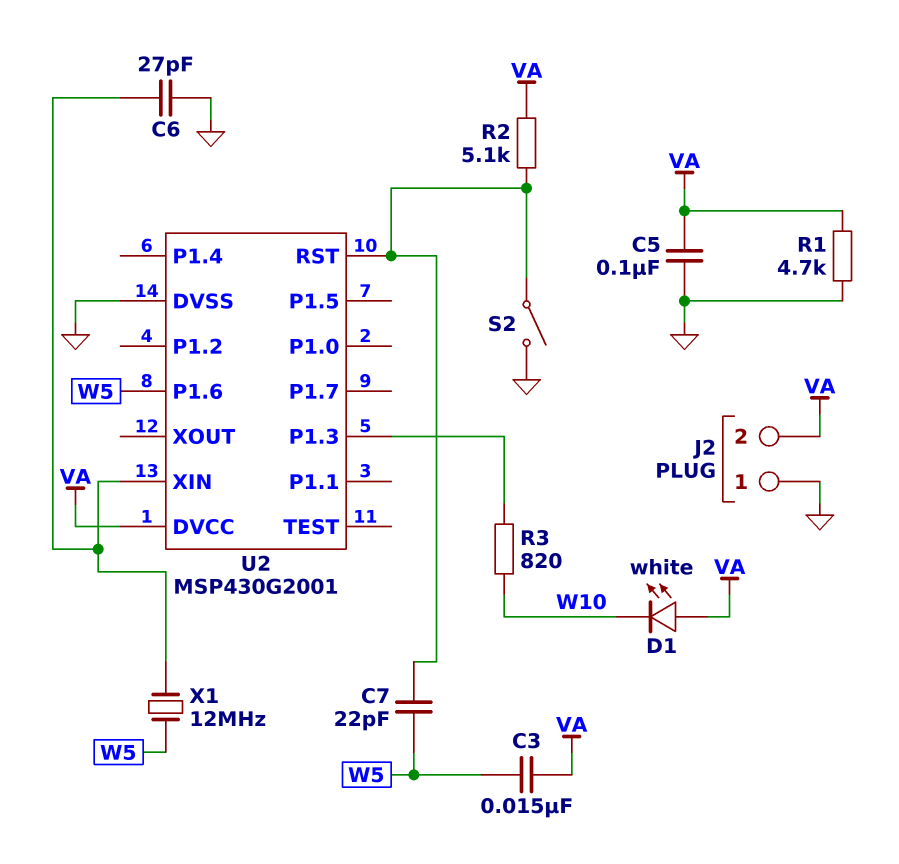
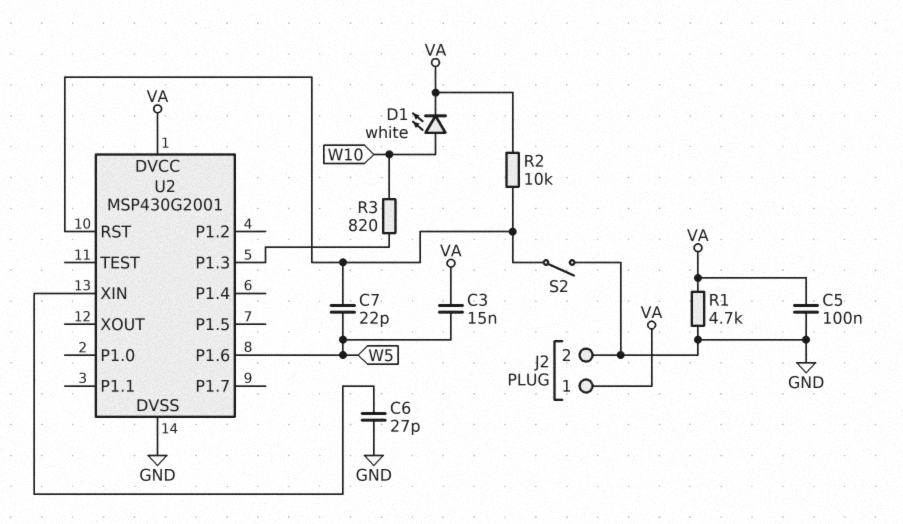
D1: LED white (A VA, K W10) -> LED white (A W10, K VA)
J2 pin 1: GND -> VA
J2 pin 2: VA -> GND
R2: 5.1k (U2/RST, VA) -> 10k (U2/RST, VA)
X1: 12MHz (U2/XIN, W5) -> none

